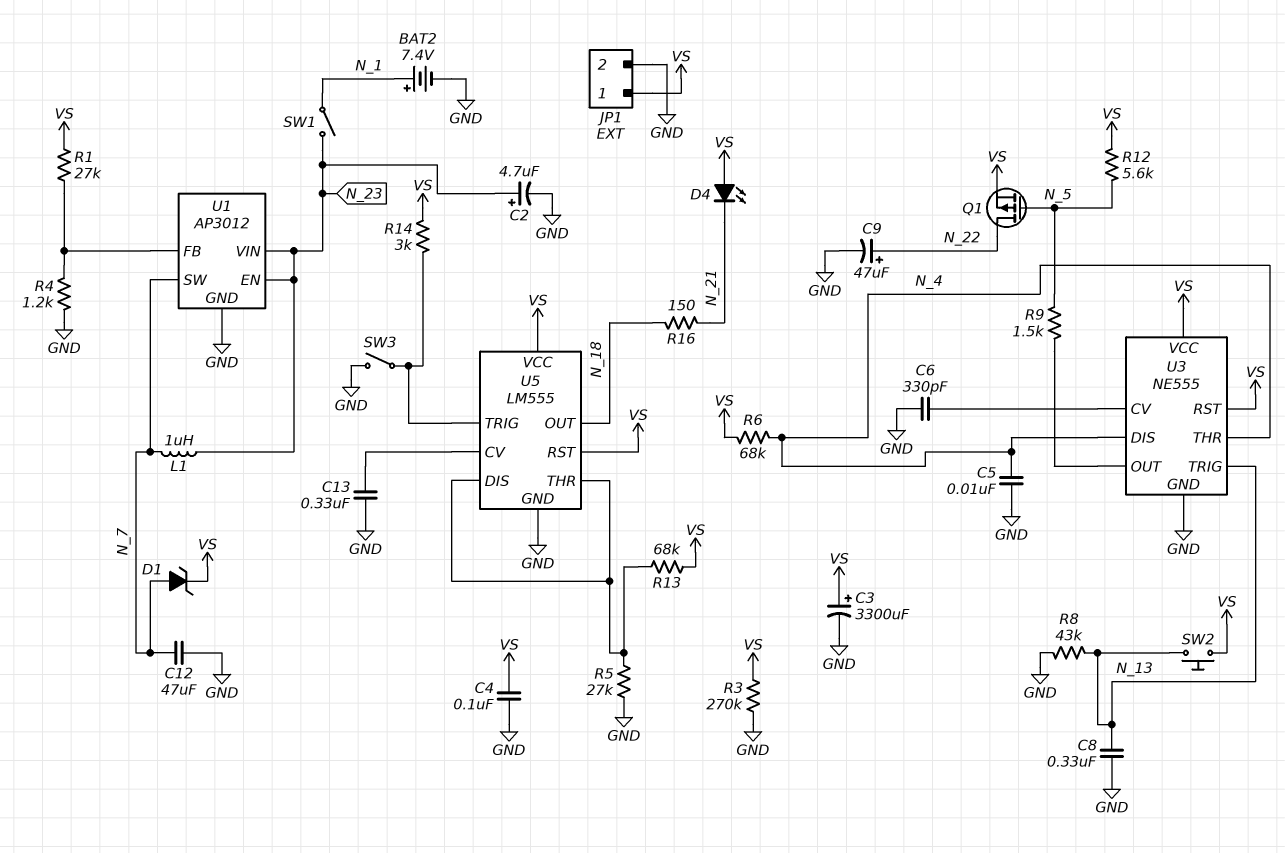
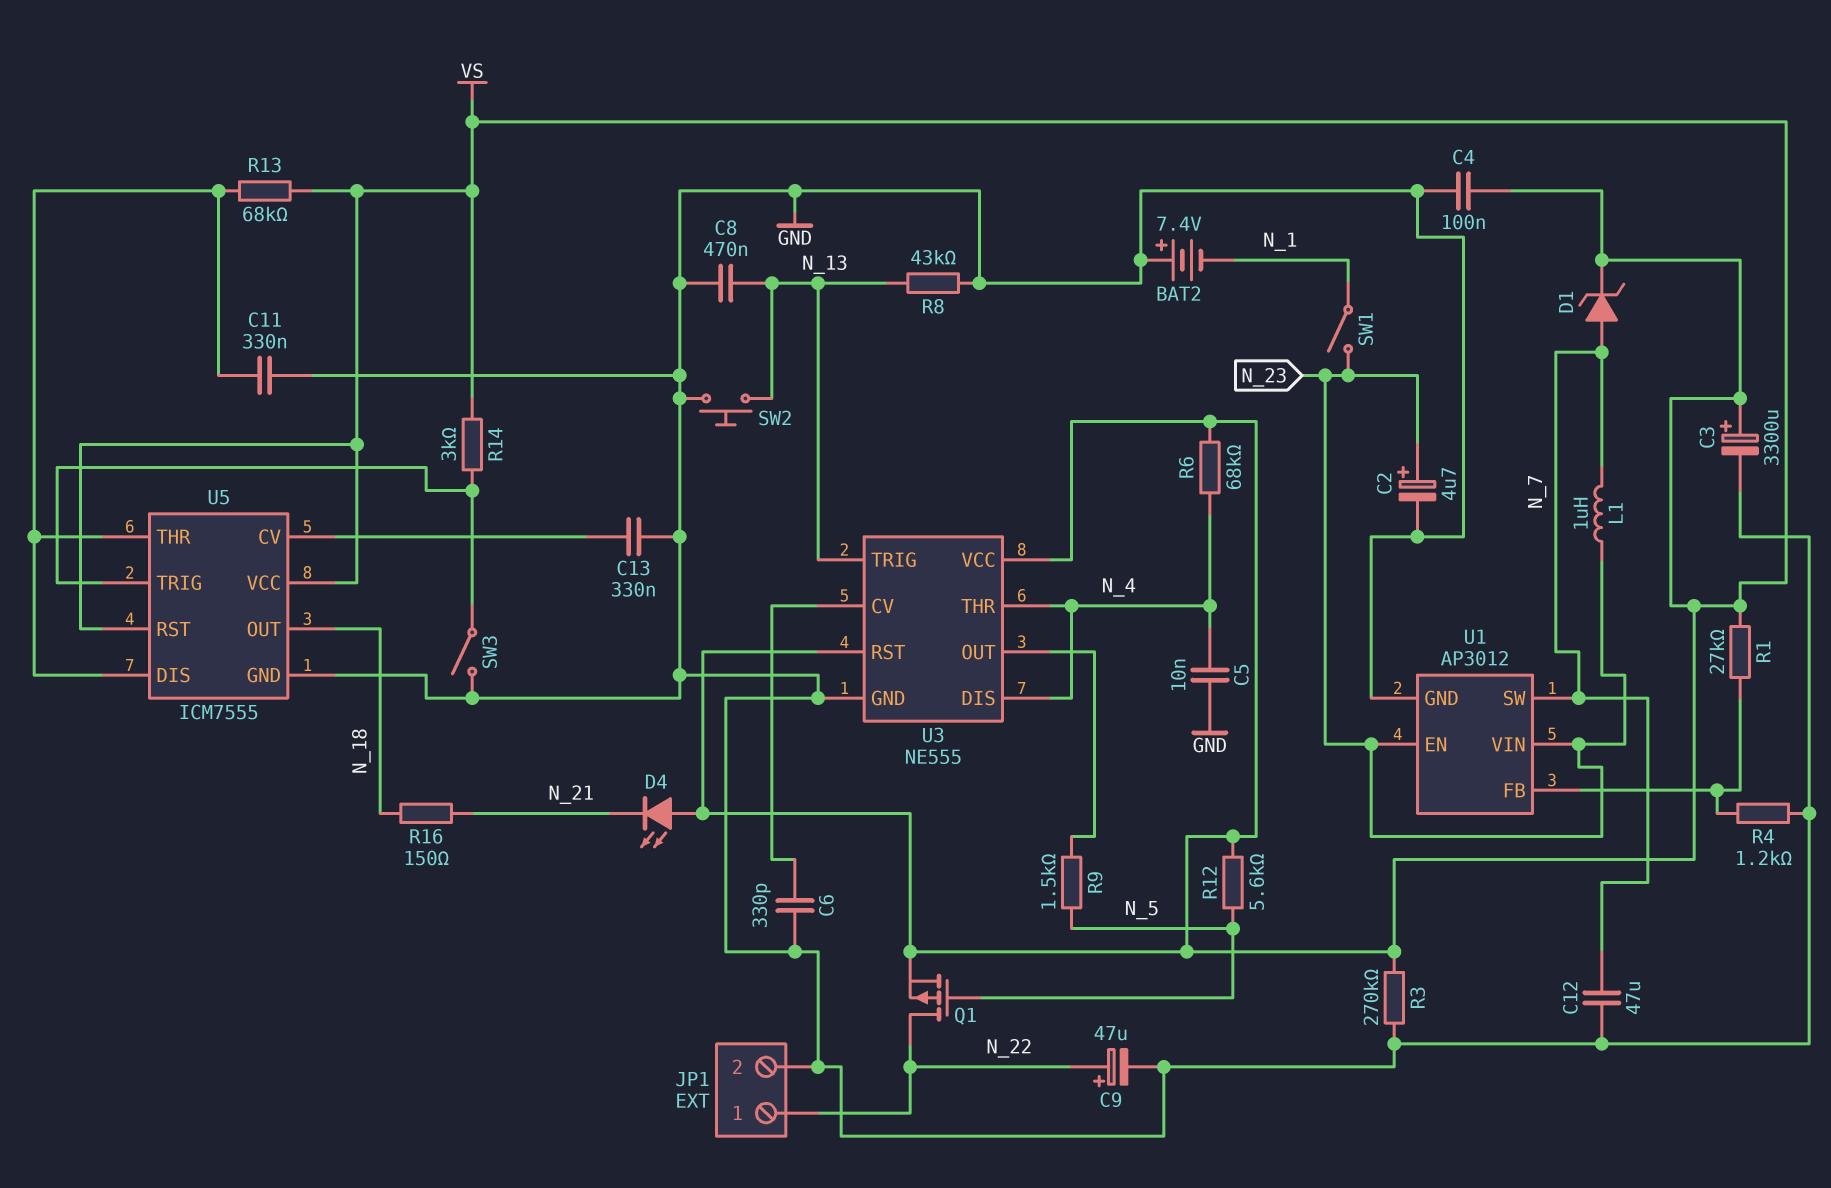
BAT2: 7.4V (plus N_1, minus GND) -> 7.4V (plus GND, minus N_1)
C8: 330nF (GND, N_13) -> 470nF (GND, N_13)
C11: none -> 330nF (GND, U5/DIS)
JP1 pin 1: VS -> N_22
R5: 27k (GND, U5/DIS) -> none
SW2: button (N_13, VS) -> button (GND, N_13)
U5: LM555 -> ICM7555

